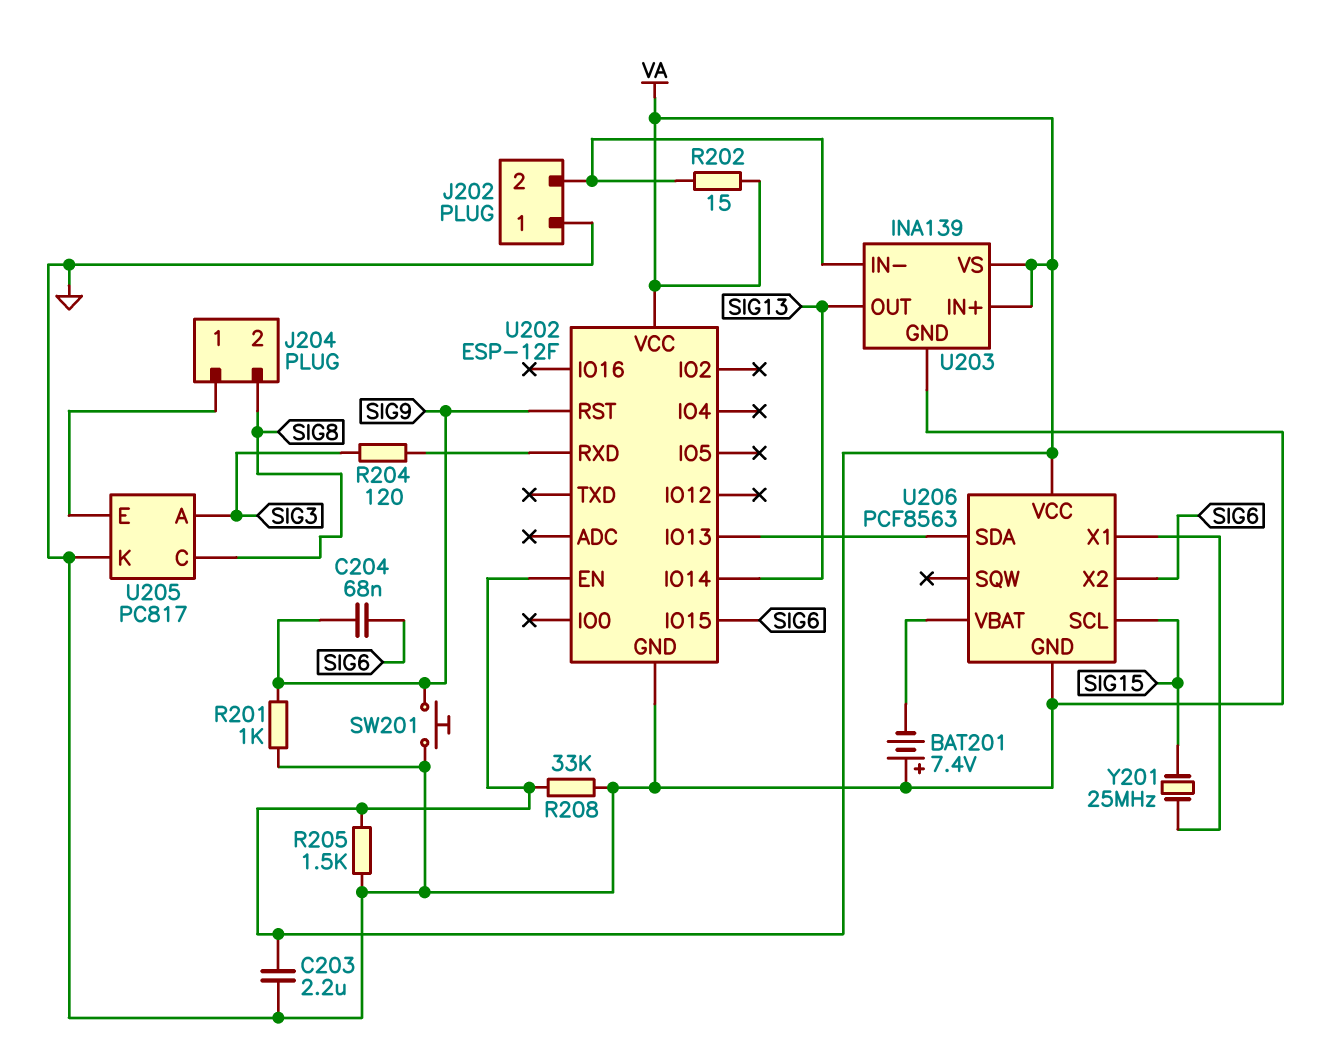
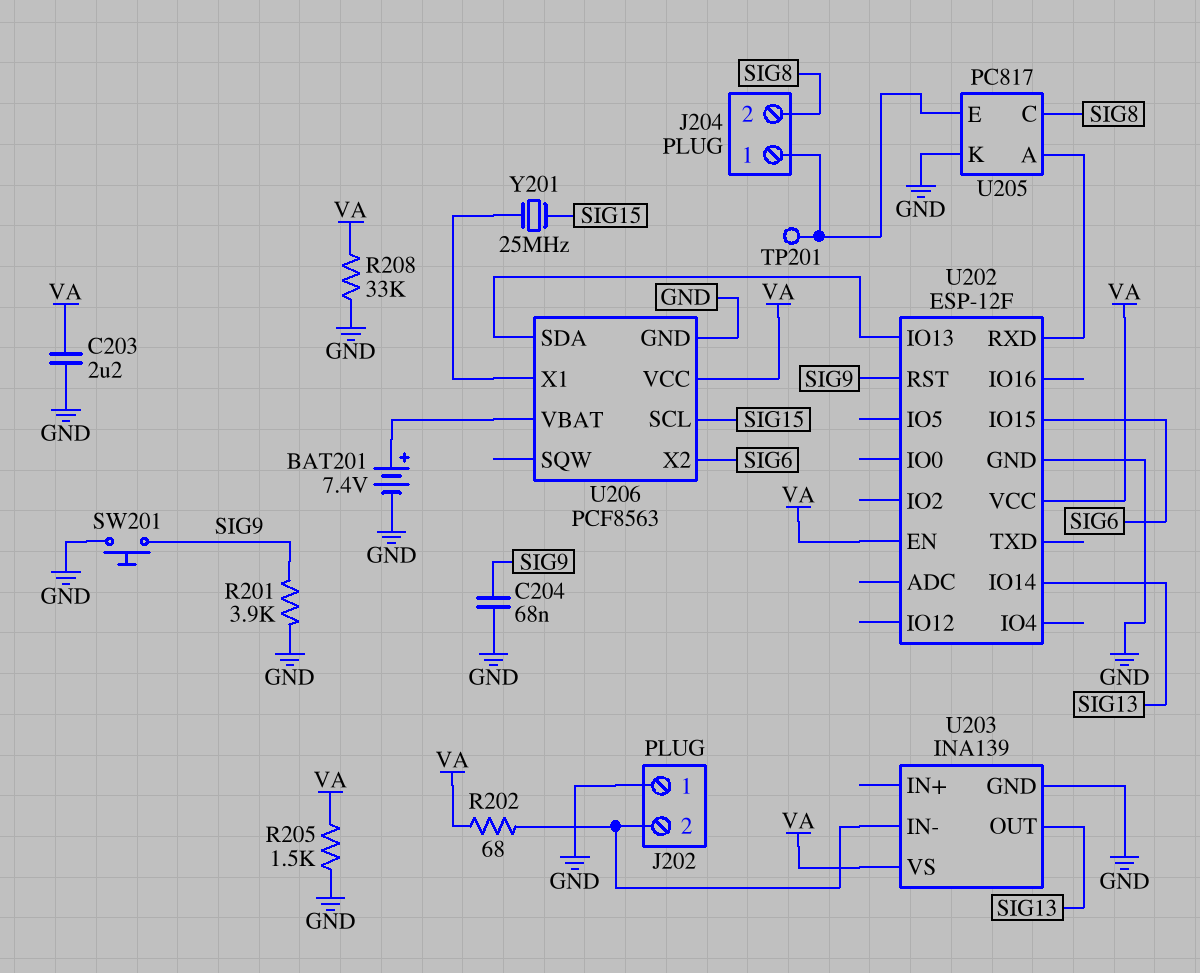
BAT201: 7.4V (plus GND, minus U206/VBAT) -> 7.4V (plus U206/VBAT, minus GND)
C204: 68nF (SIG6, SIG9) -> 68nF (GND, SIG9)
R201: 1k (GND, SIG9) -> 3.9k (GND, SIG9)
R202: 15 (J202/2, VA) -> 68 (J202/2, VA)
R204: 120 (SIG3, U202/RXD) -> none
TP201: none -> test point (J204/1)
U203 pin IN+: VA -> none
U205 pin A: SIG3 -> U202/RXD

